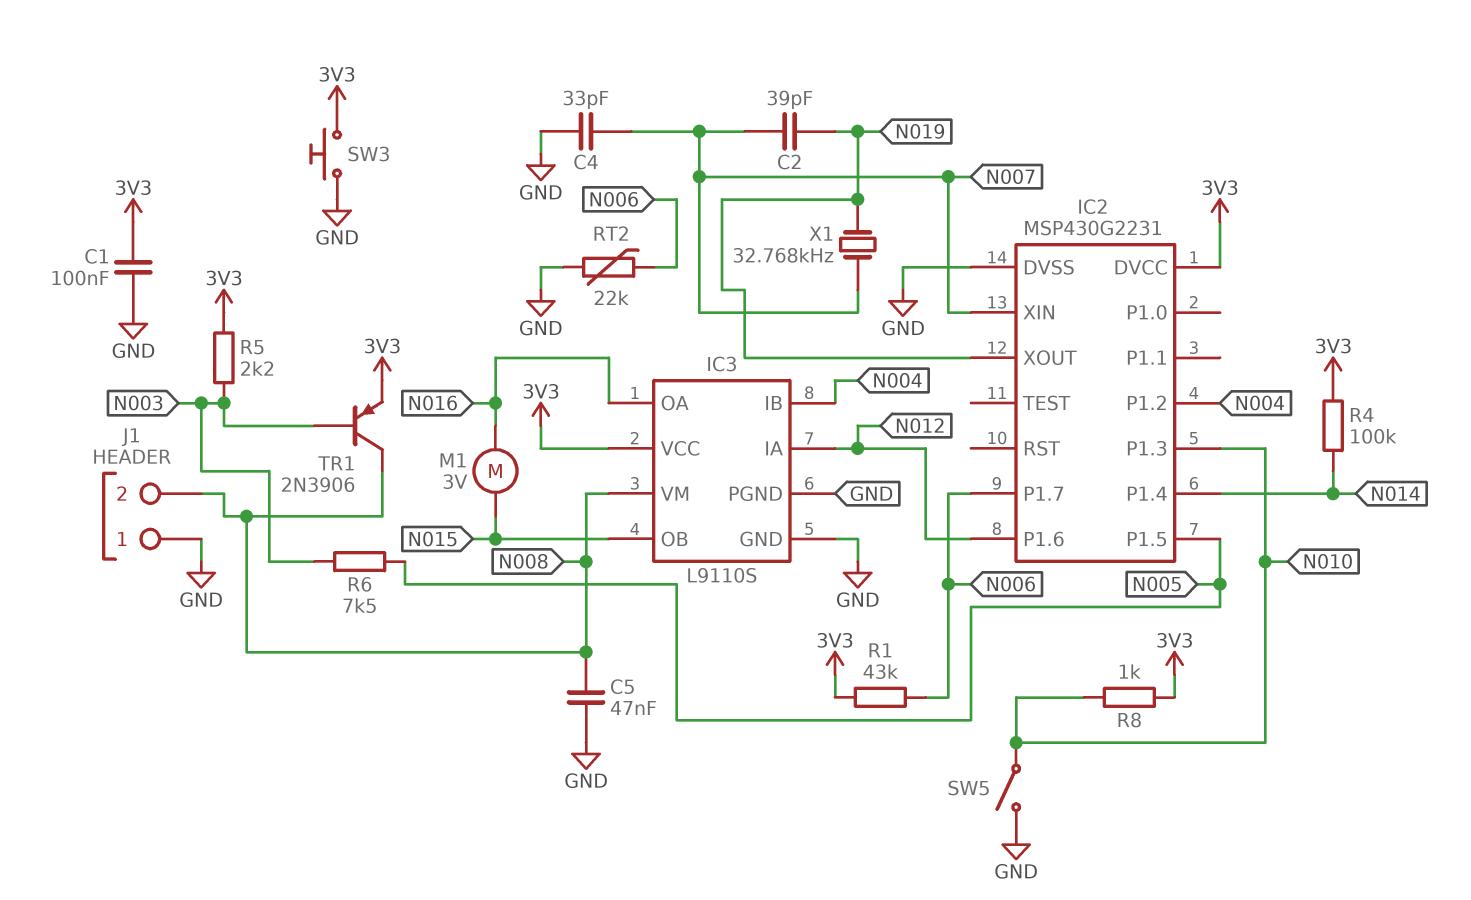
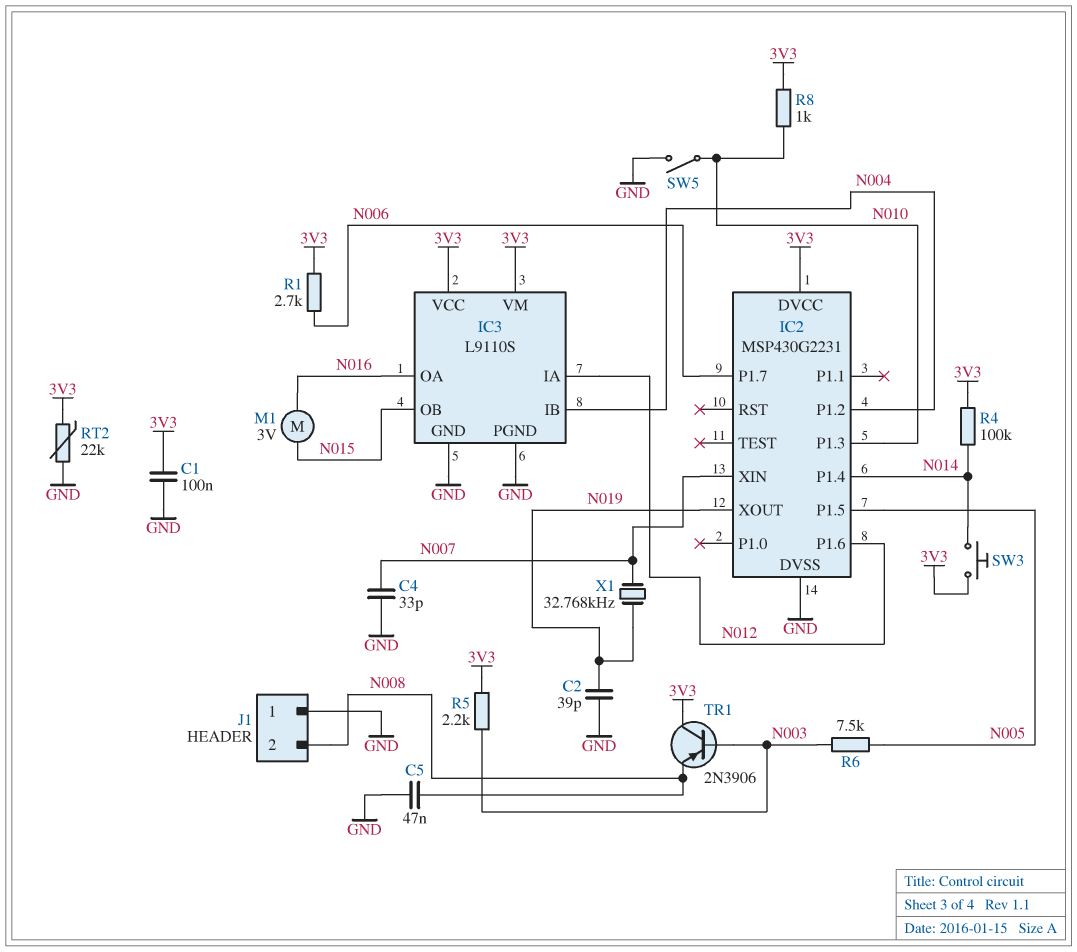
C2: 39pF (N007, N019) -> 39pF (GND, N019)
IC3 pin VM: N008 -> 3V3
R1: 43k (3V3, N006) -> 2.7k (3V3, N006)
RT2: 22k (GND, N006) -> 22k (3V3, GND)
SW3: button (3V3, GND) -> button (3V3, N014)
TR1: PNP 2N3906 (B N003, C N008, E 3V3) -> PNP 2N3906 (B N003, C 3V3, E N008)

